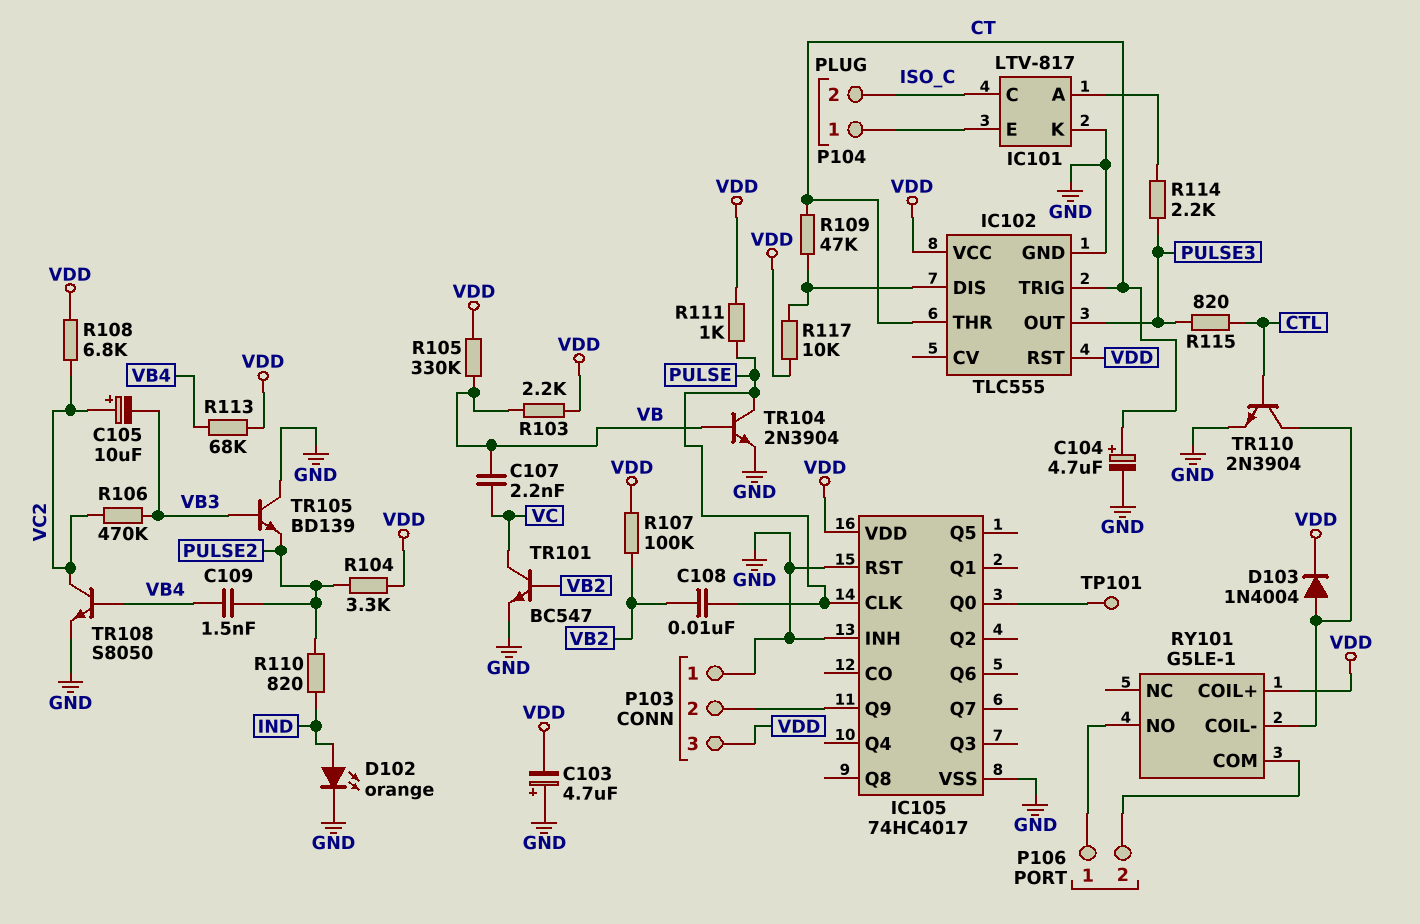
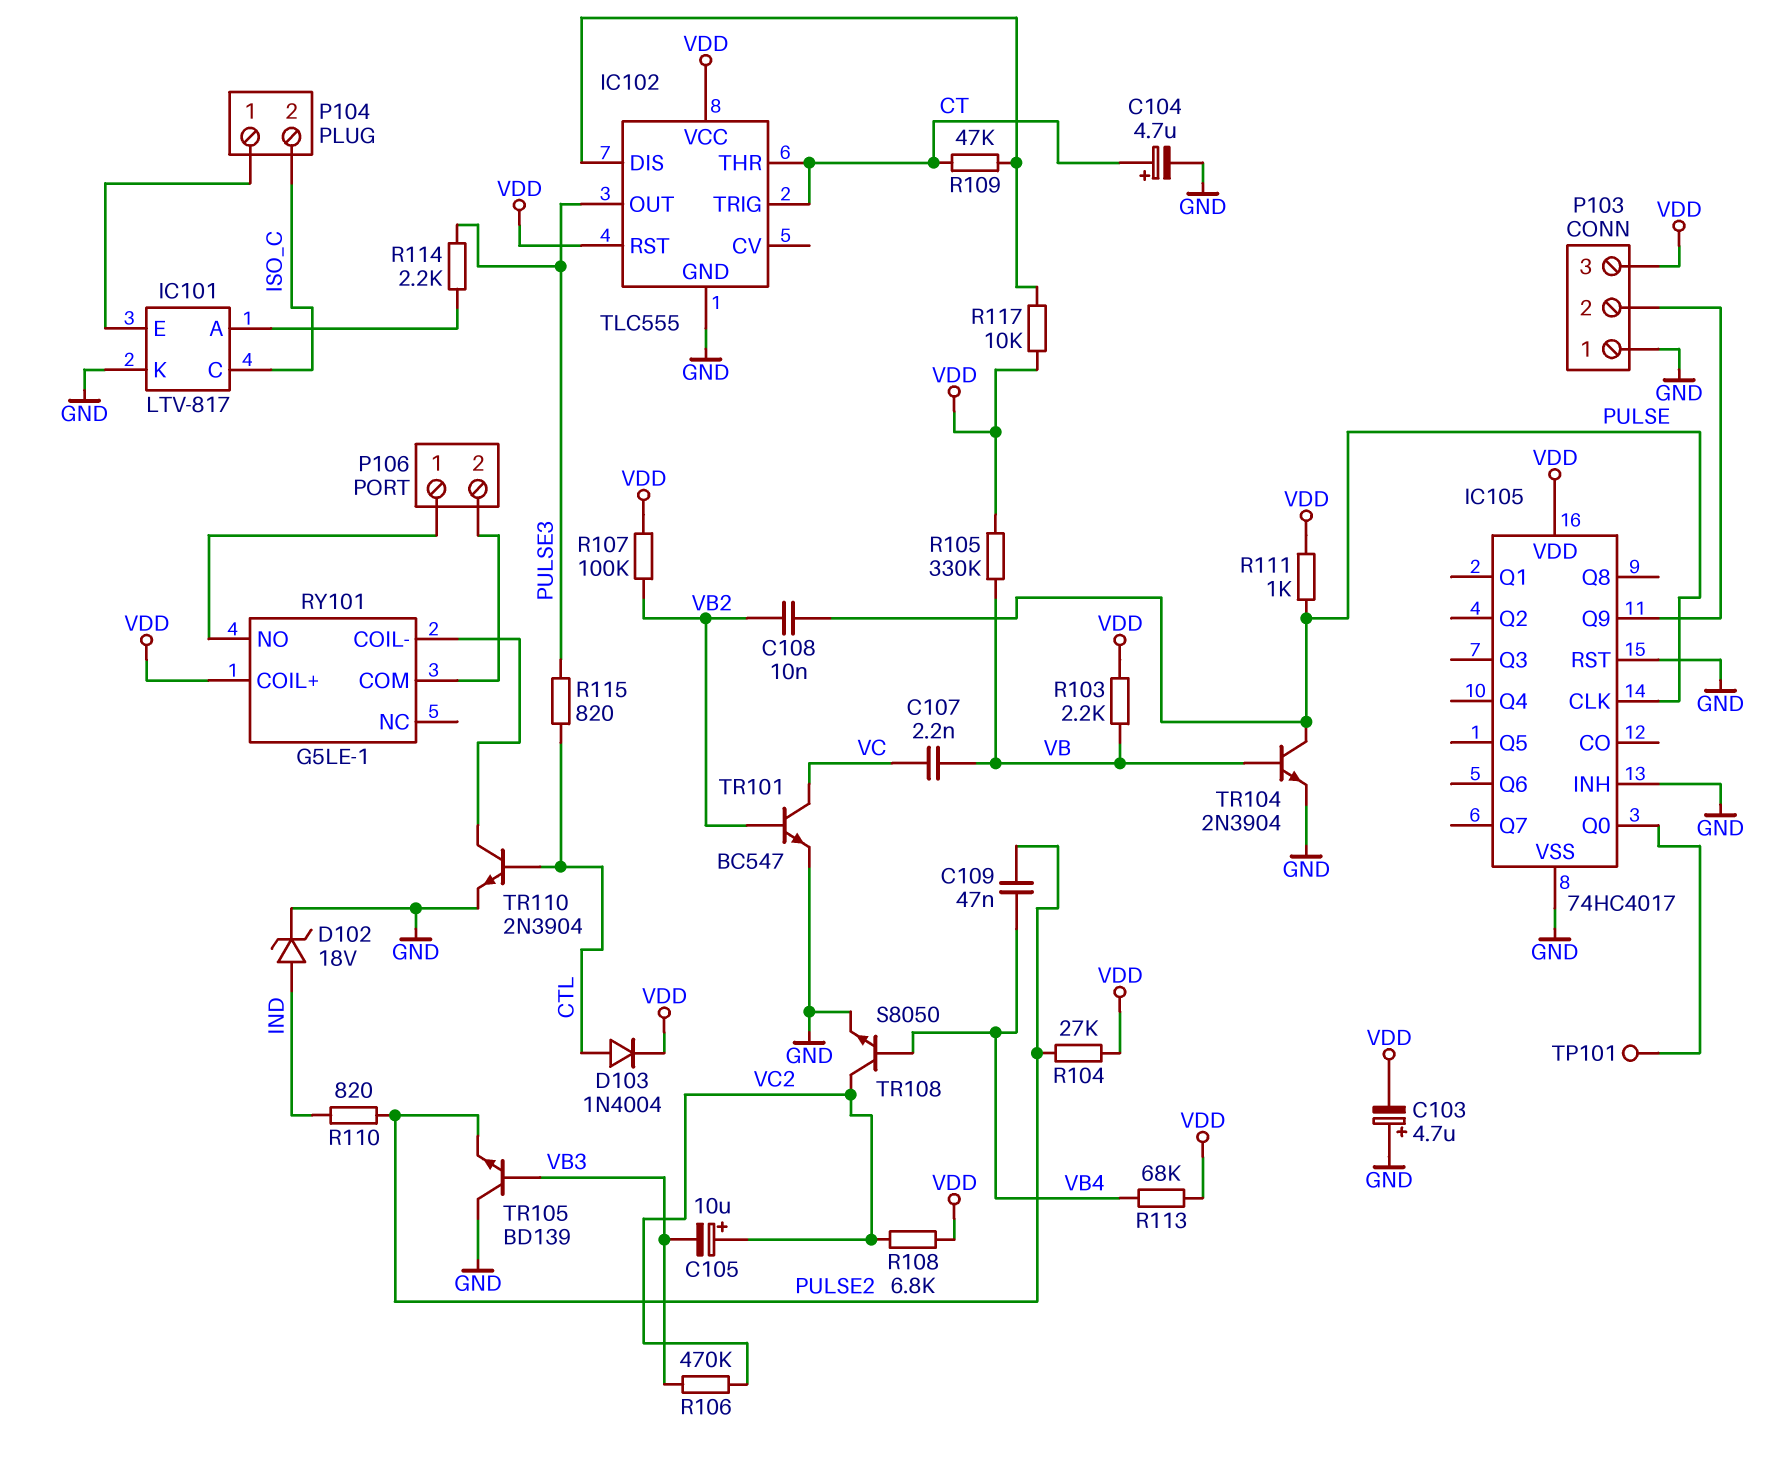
C109: 1.5nF (PULSE2, VB4) -> 47nF (PULSE2, VB4)
D102: LED orange (A IND, K GND) -> zener 18V (A IND, K GND)
D103: diode 1N4004 (A RY101/COIL-, K VDD) -> diode 1N4004 (A CTL, K VDD)
R104: 3.3k (PULSE2, VDD) -> 27k (PULSE2, VDD)

